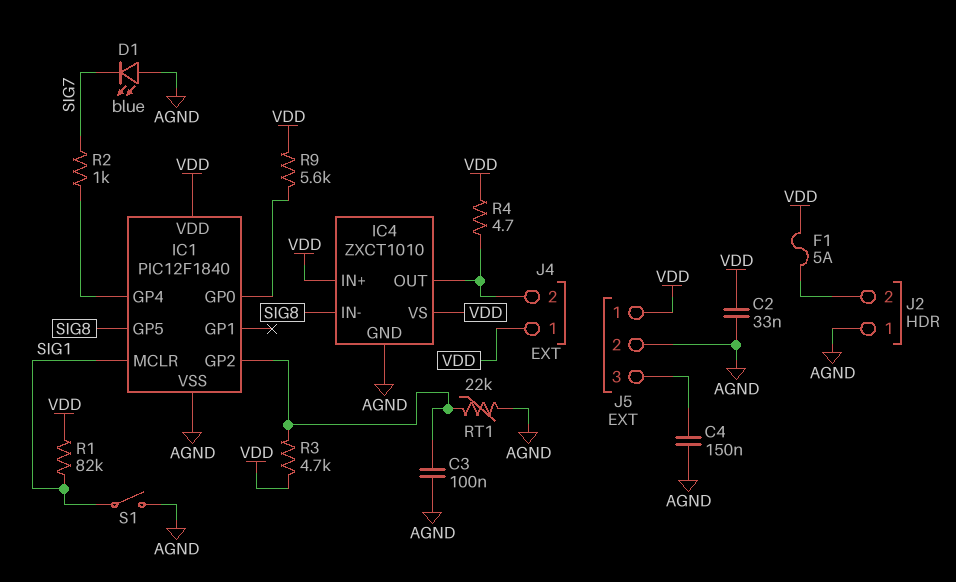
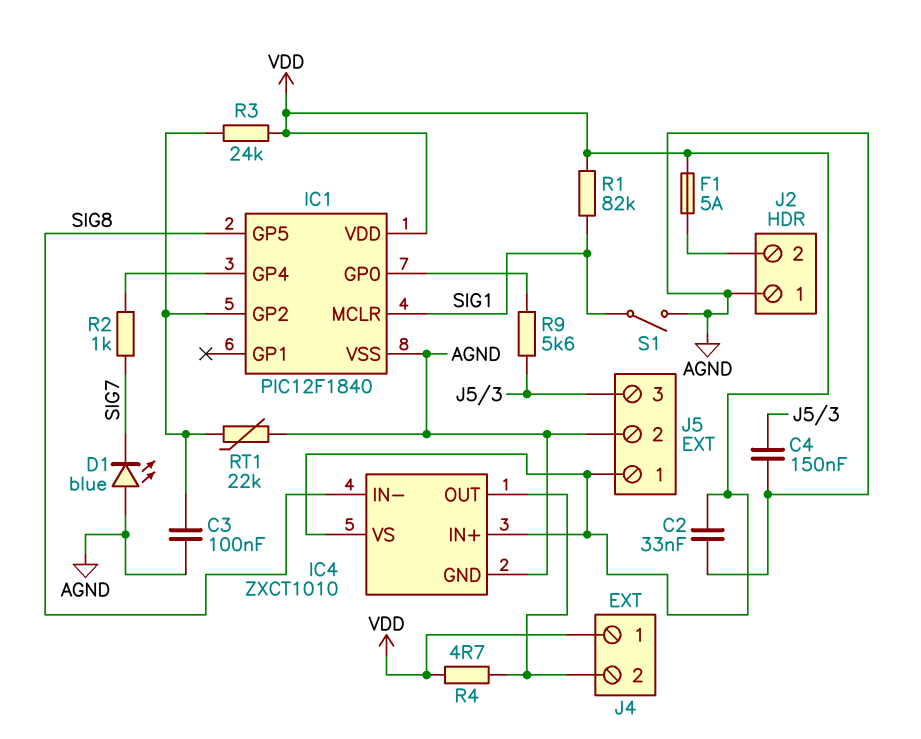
R3: 4.7k (IC1/GP2, VDD) -> 24k (IC1/GP2, VDD)
R9: 5.6k (IC1/GP0, VDD) -> 5.6k (IC1/GP0, J5/3)

